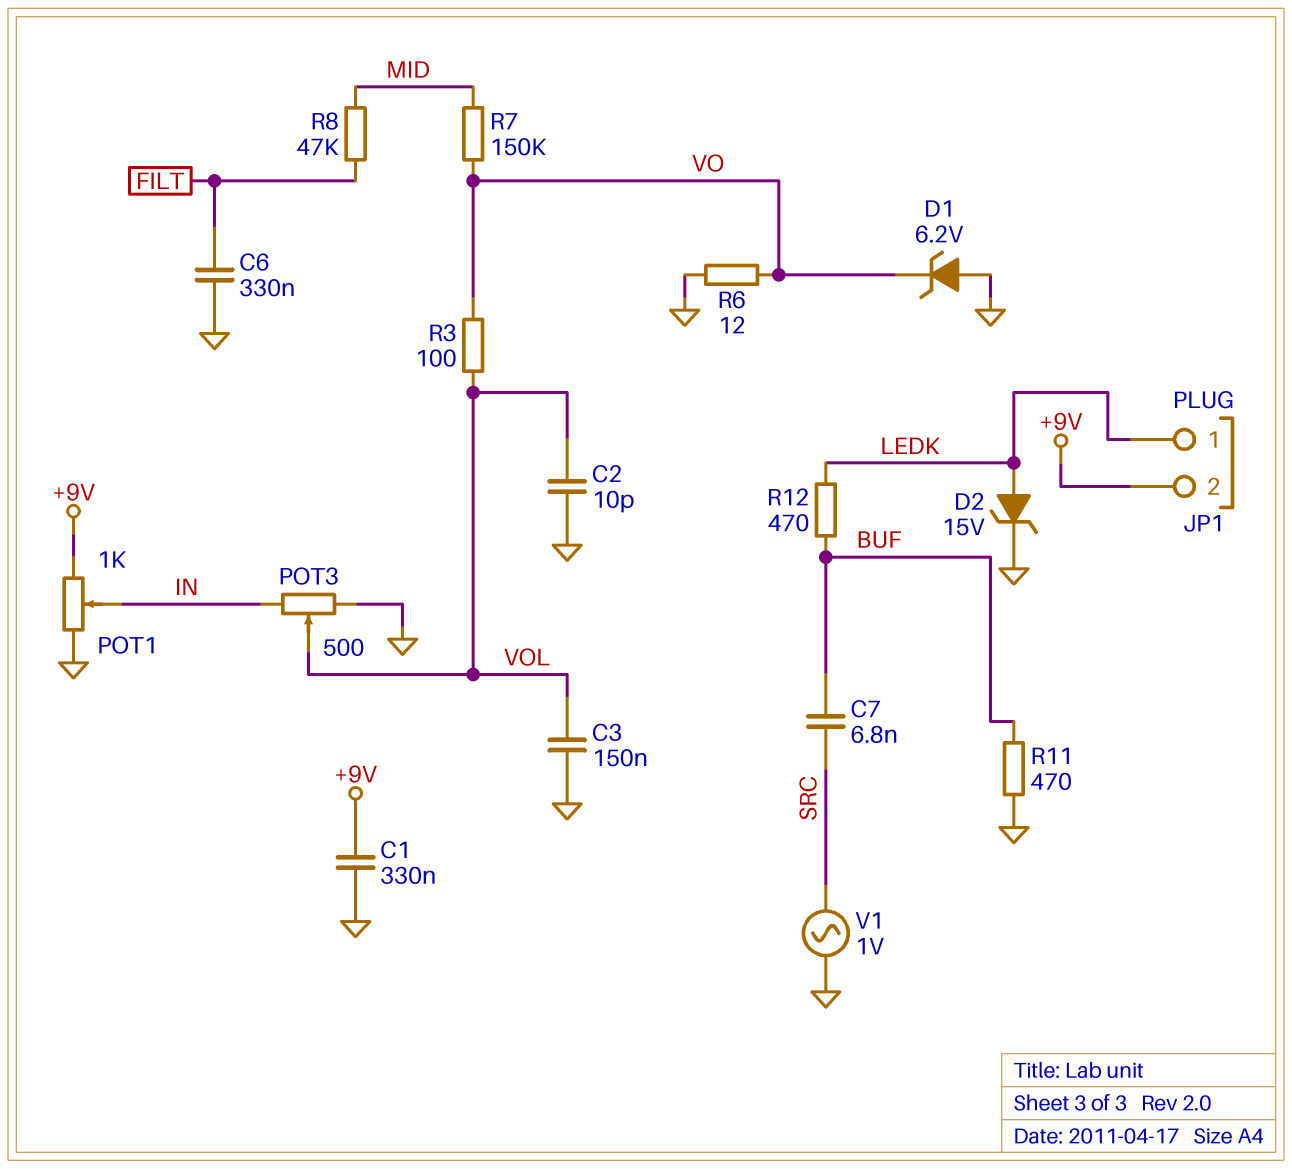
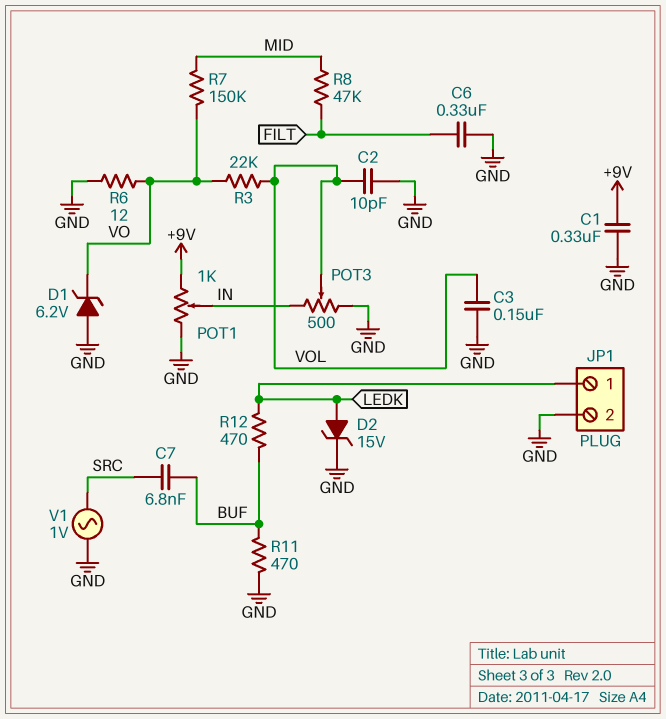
JP1 pin 2: +9V -> GND
R3: 100 (VO, VOL) -> 22k (VO, VOL)

